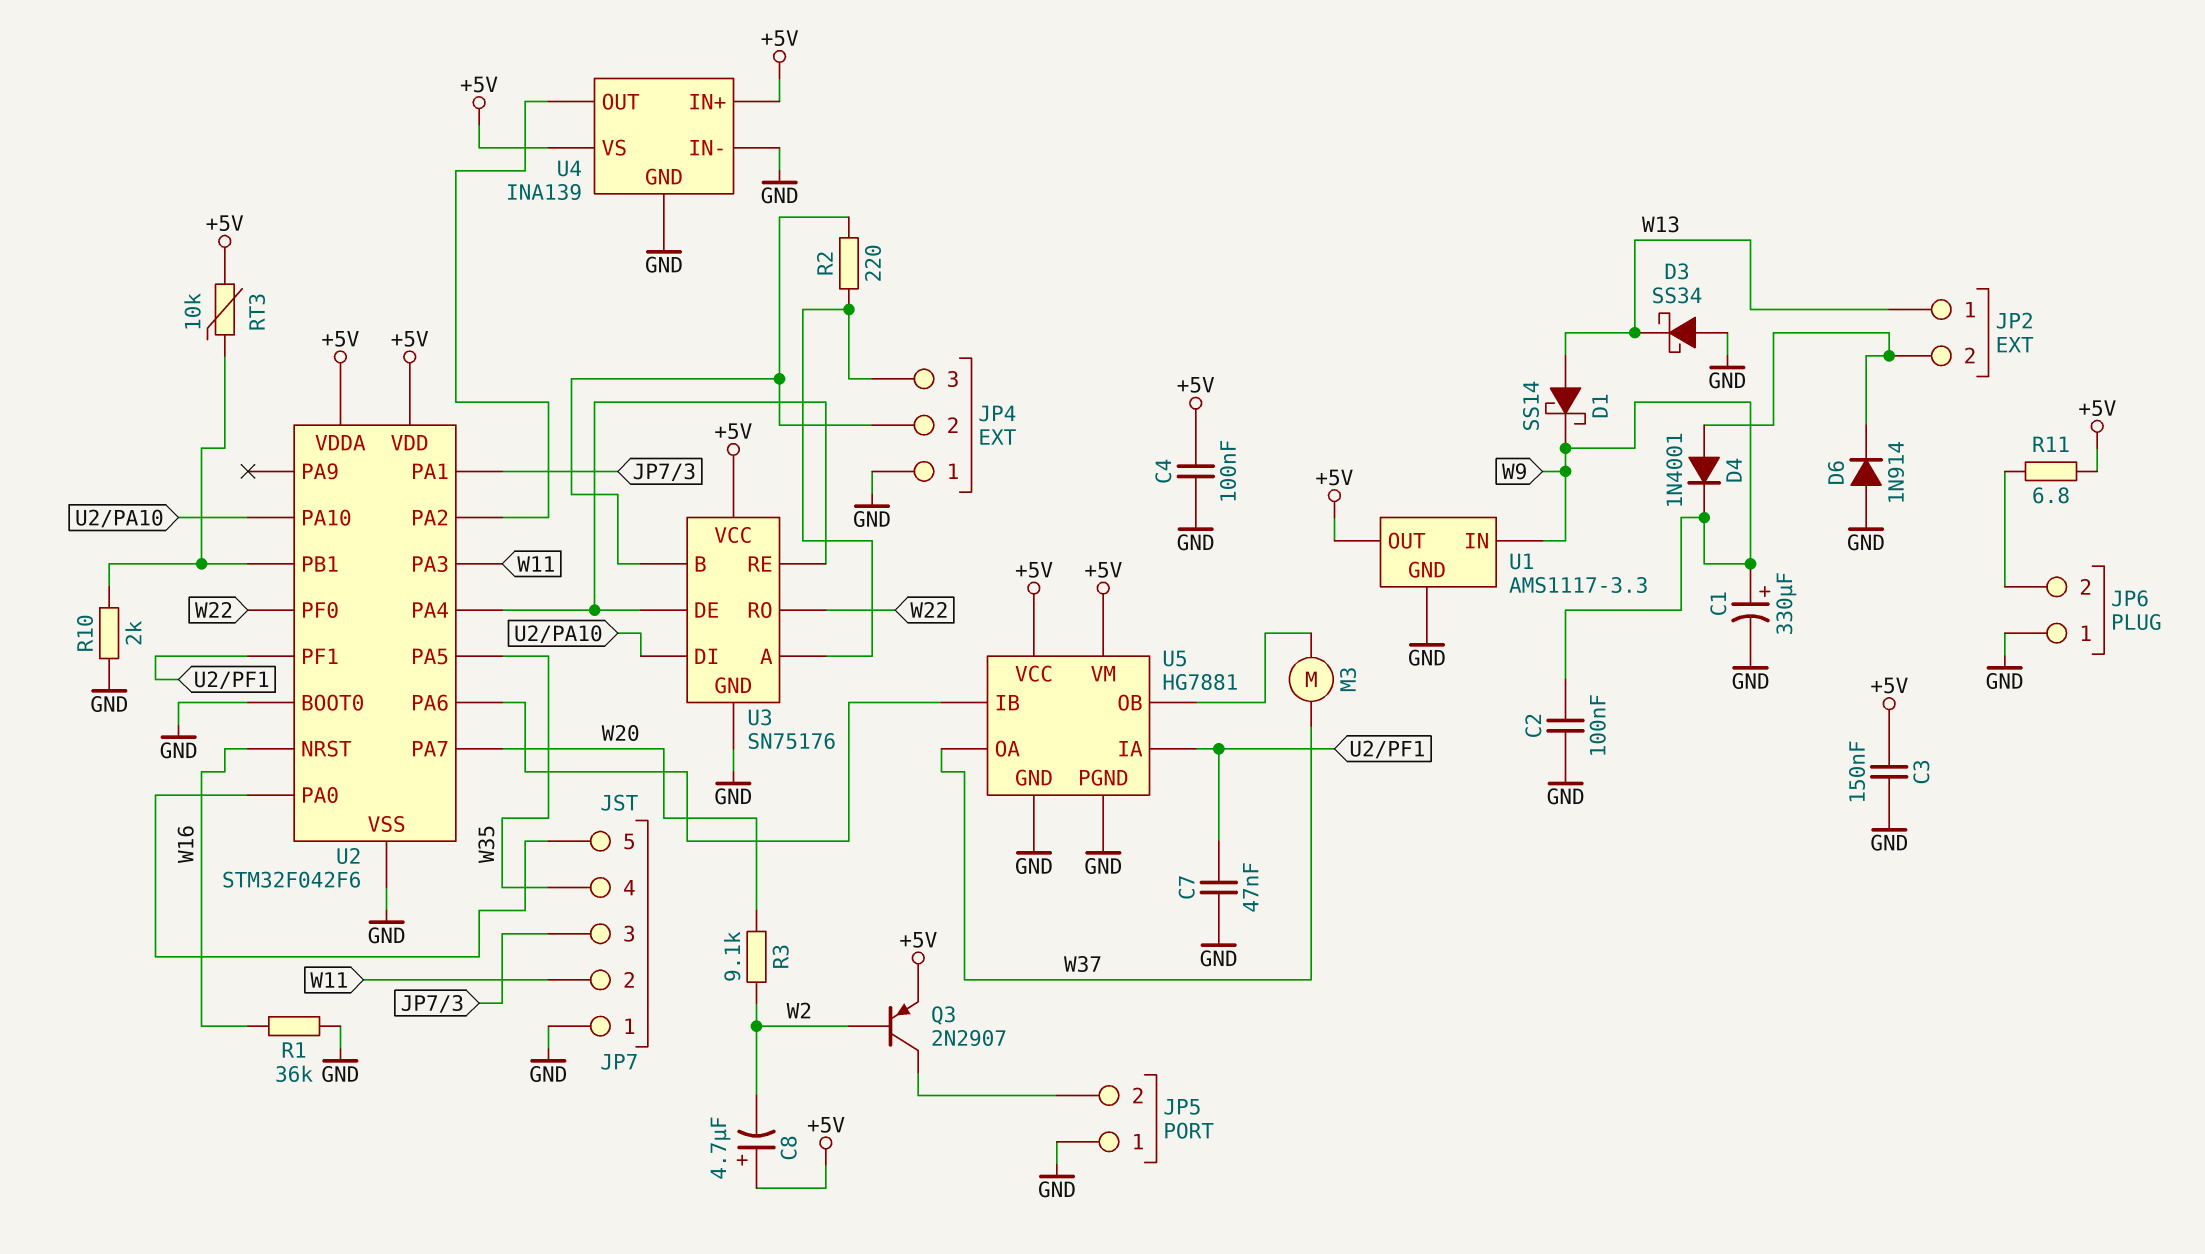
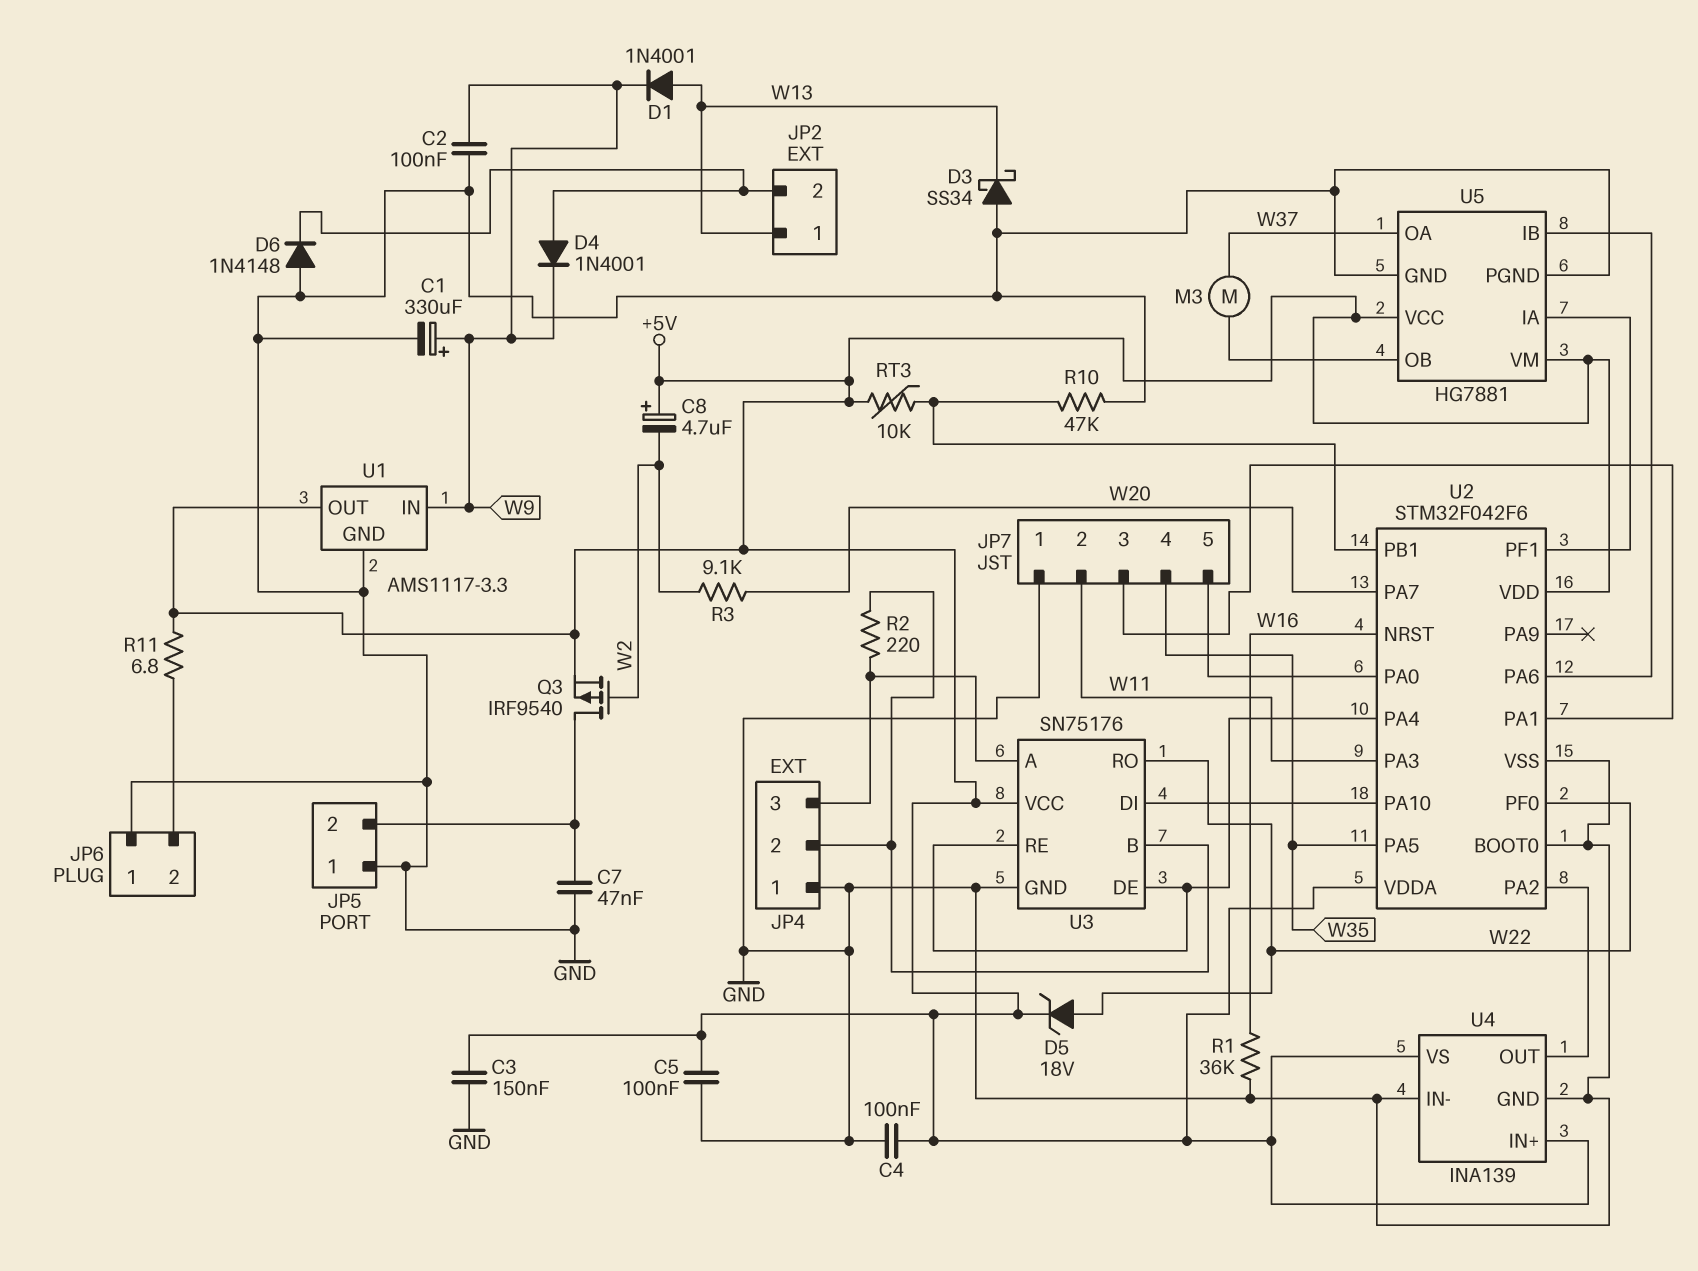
C5: none -> 100nF (+5V, GND)
C7: 47nF (GND, U2/PF1) -> 47nF (GND, JP5/2)
D1: schottky SS14 (A W13, K W9) -> diode 1N4001 (A W13, K W9)
D5: none -> zener 18V (A W22, K +5V)
D6: diode 1N914 (A GND, K JP2/2) -> diode 1N4148 (A GND, K JP2/2)
Q3: PNP 2N2907 (B W2, C JP5/2, E +5V) -> PMOS IRF9540 (G W2, D JP5/2, S +5V)
R10: 2k (GND, U2/PB1) -> 47k (GND, U2/PB1)

